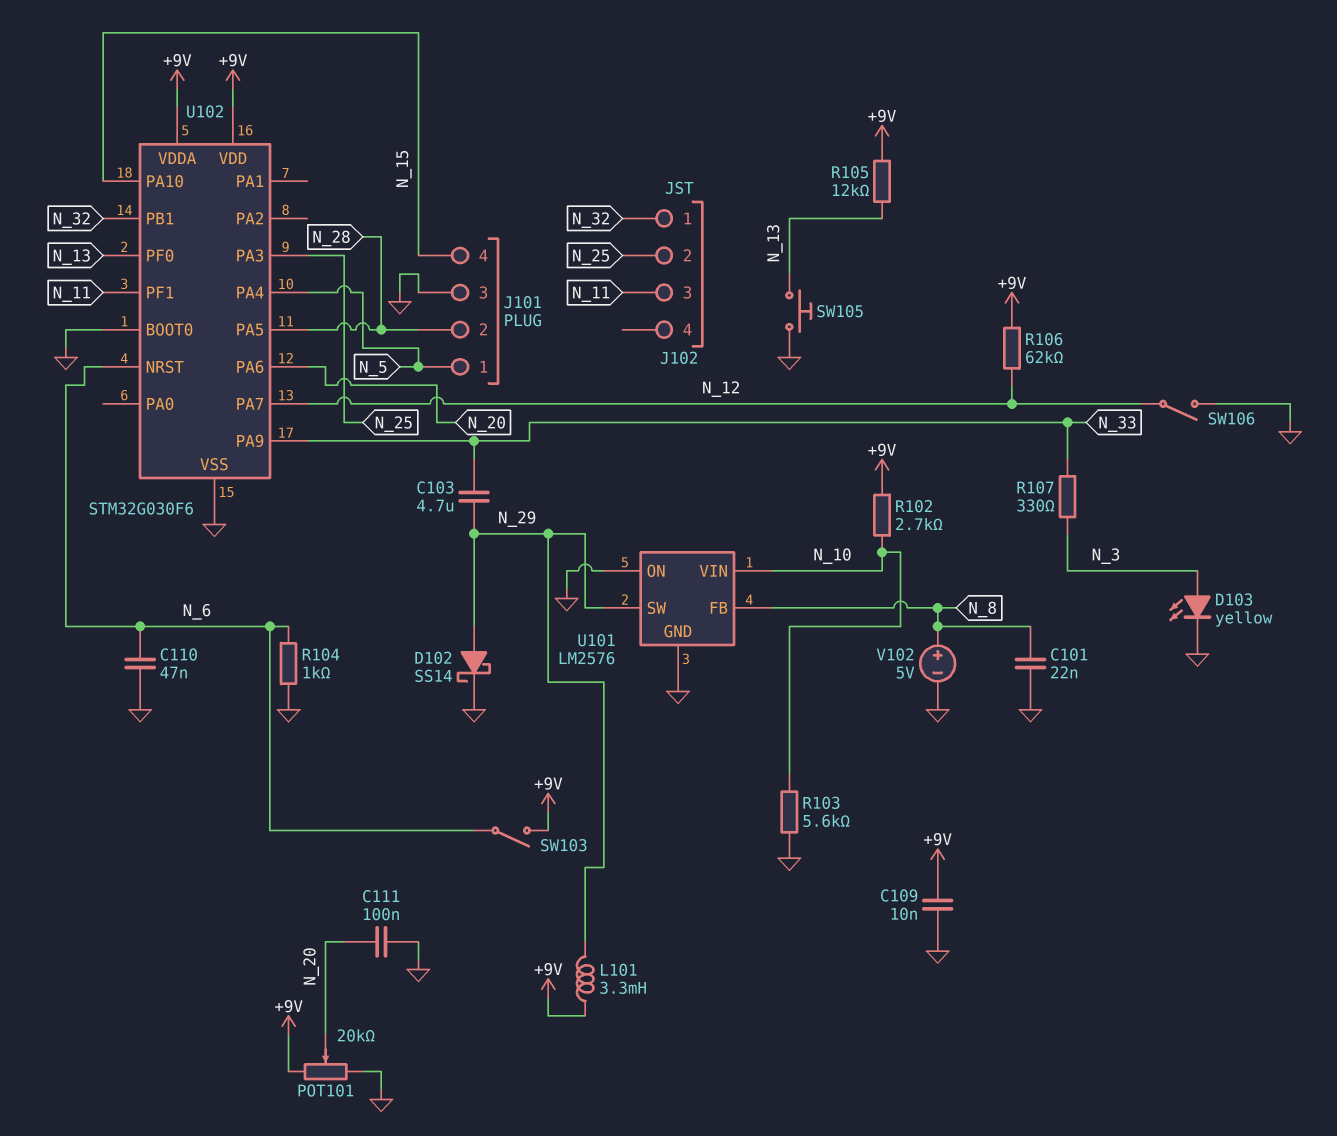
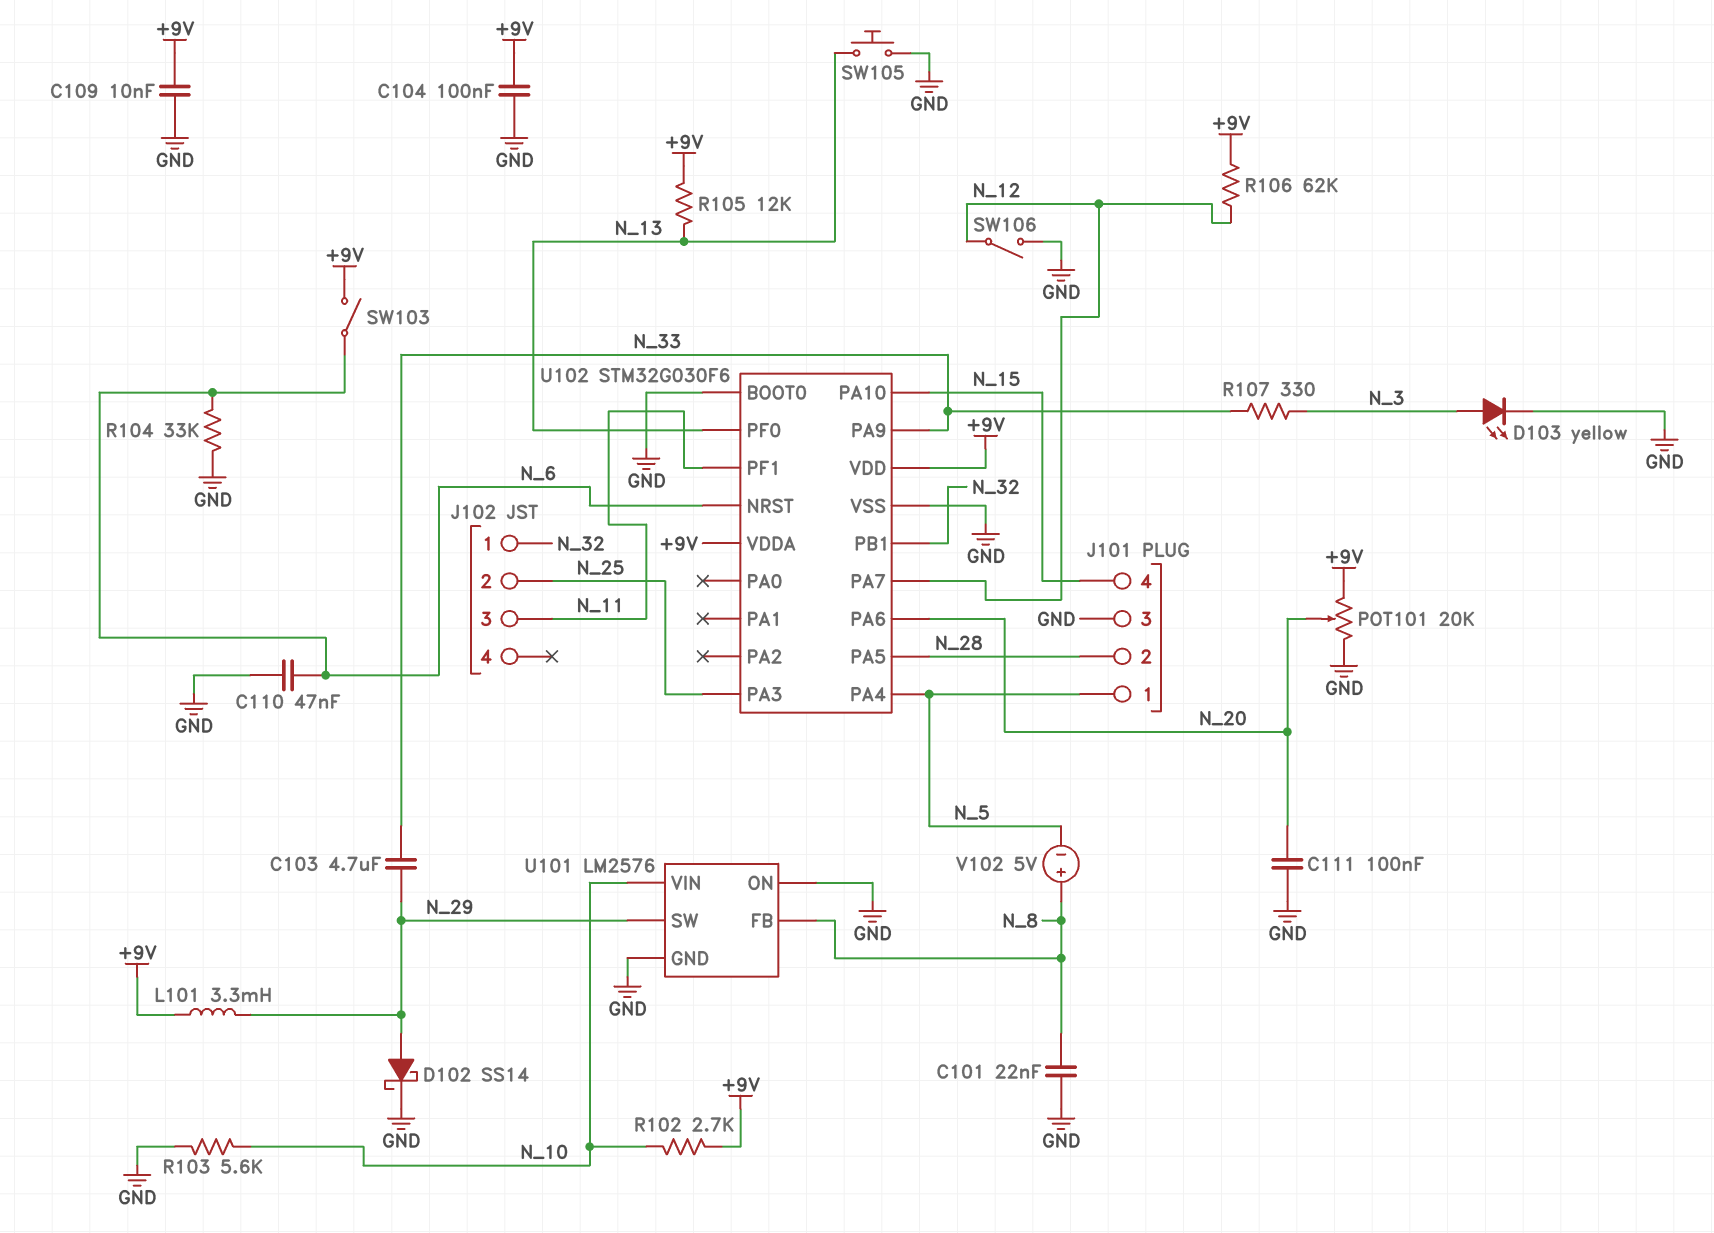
C104: none -> 100nF (+9V, GND)
R104: 1k (GND, N_6) -> 33k (GND, N_6)
V102: 5V (plus N_8, minus GND) -> 5V (plus N_8, minus N_5)

